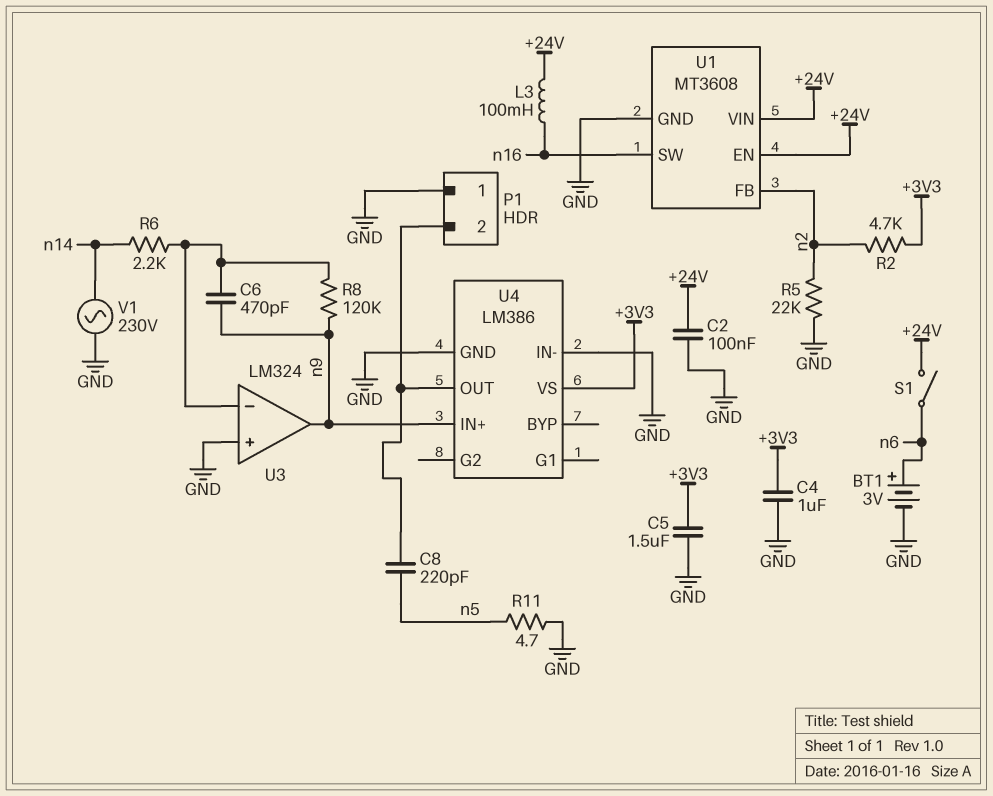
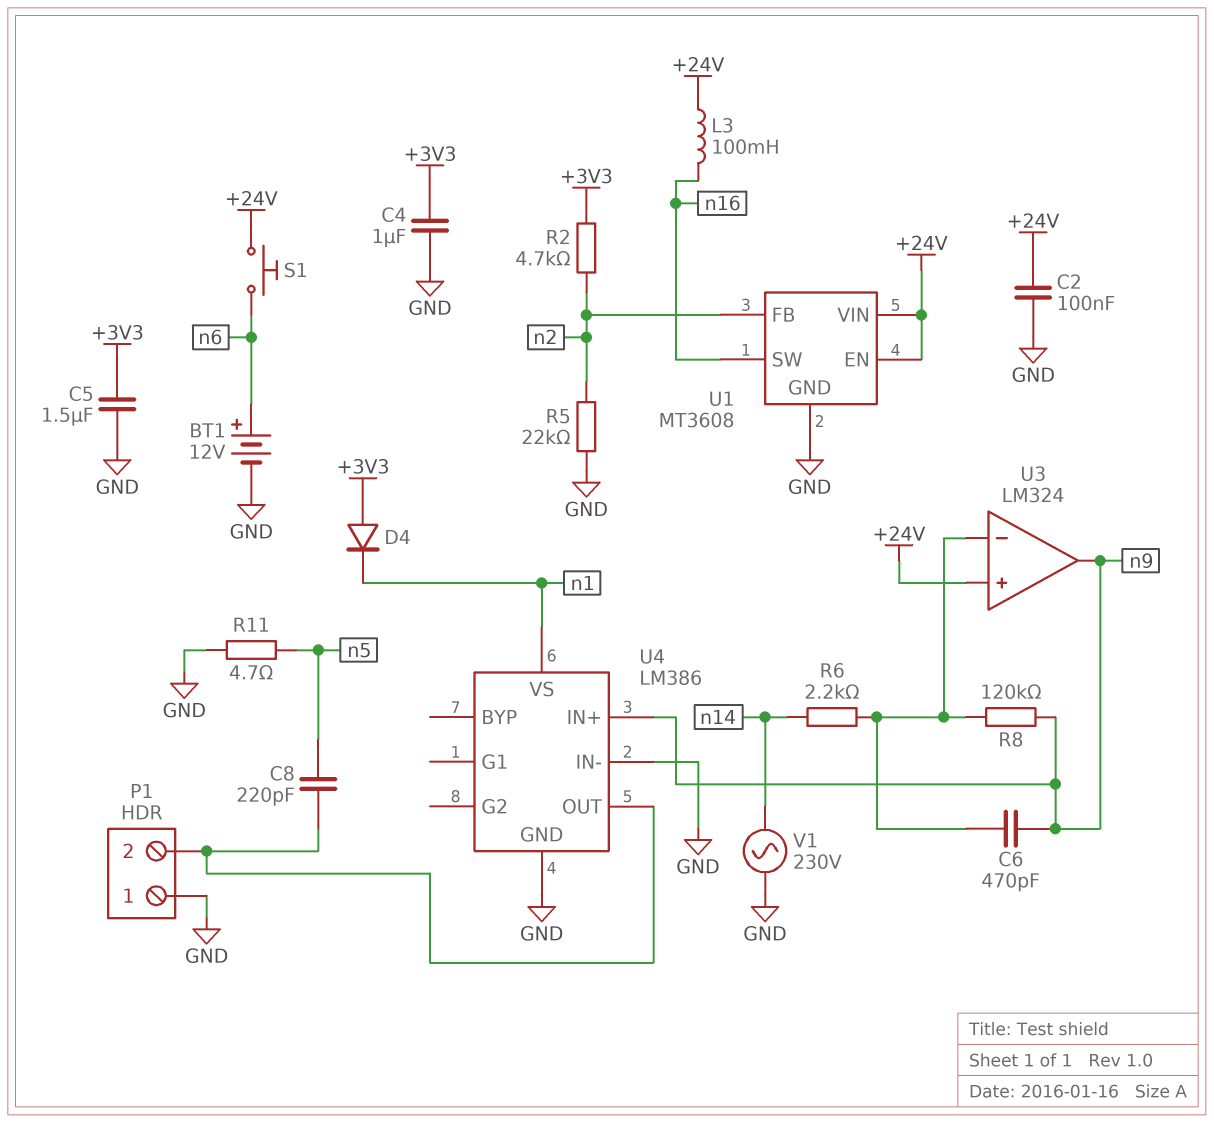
BT1: 3V (plus n6, minus GND) -> 12V (plus n6, minus GND)
D4: none -> diode (A +3V3, K n1)
S1: switch (+24V, n6) -> button (+24V, n6)
U3 pin in+: GND -> +24V
U4 pin VS: +3V3 -> n1

